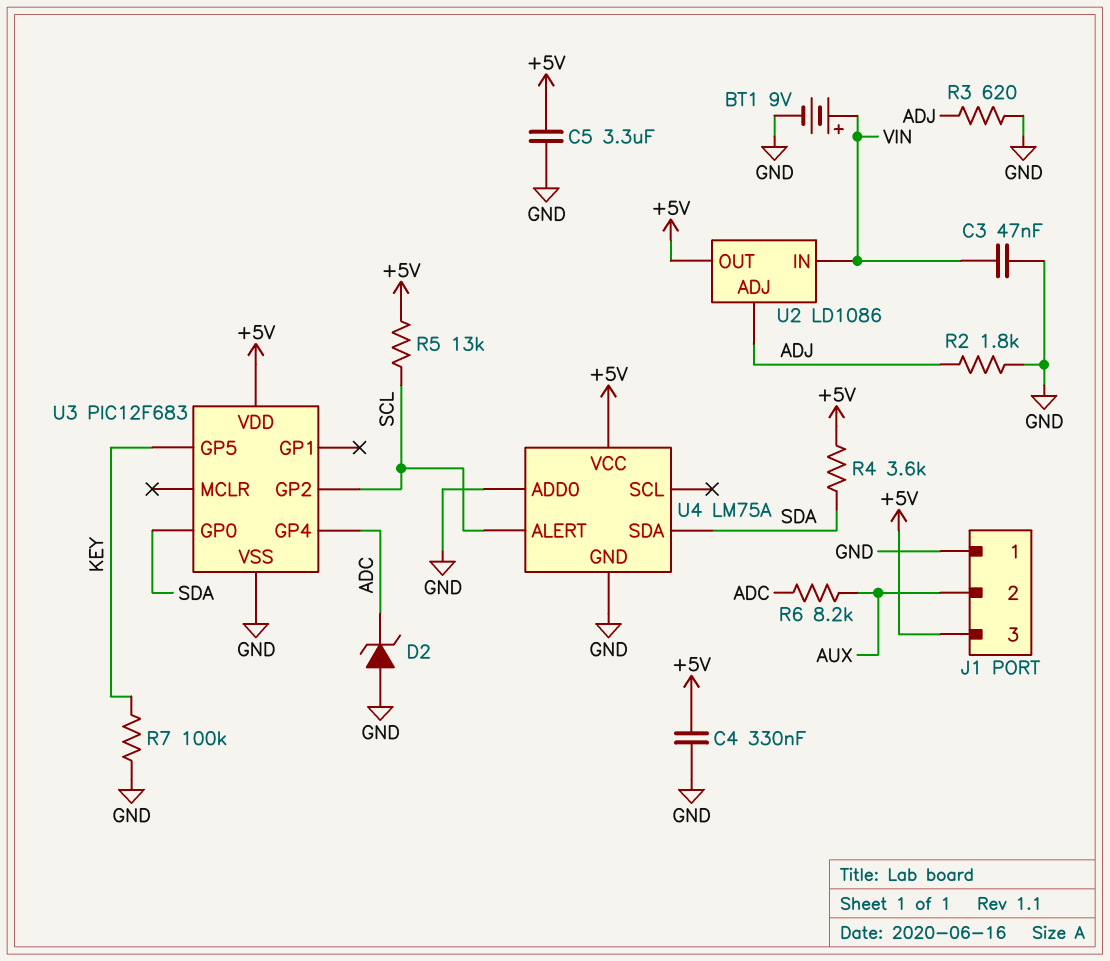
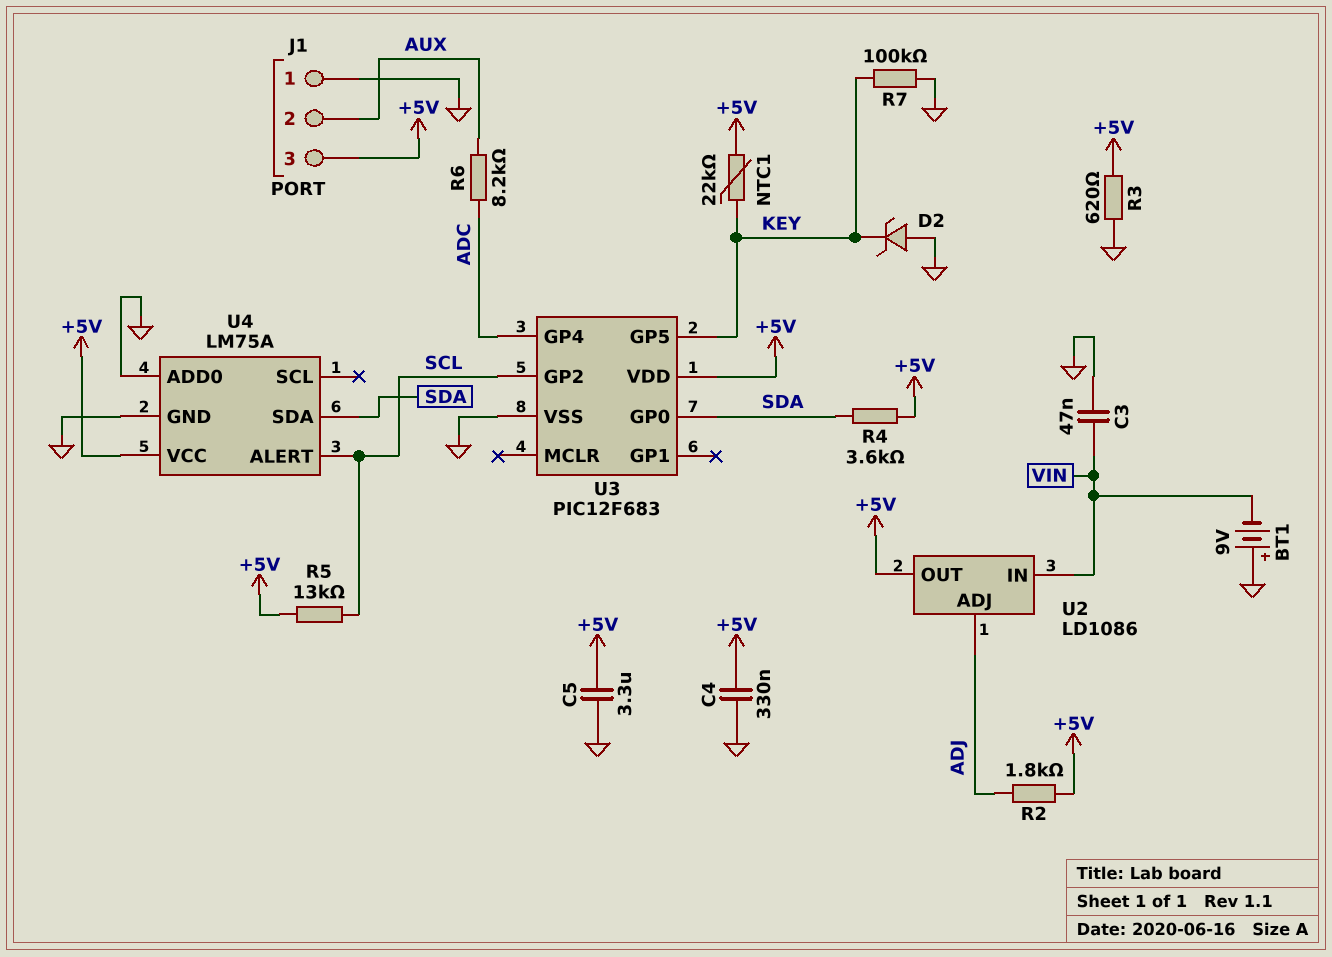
BT1: 9V (plus VIN, minus GND) -> 9V (plus GND, minus VIN)
D2: zener (A GND, K ADC) -> zener (A GND, K KEY)
NTC1: none -> 22k (+5V, KEY)
R2: 1.8k (ADJ, GND) -> 1.8k (+5V, ADJ)
R3: 620 (ADJ, GND) -> 620 (+5V, GND)

